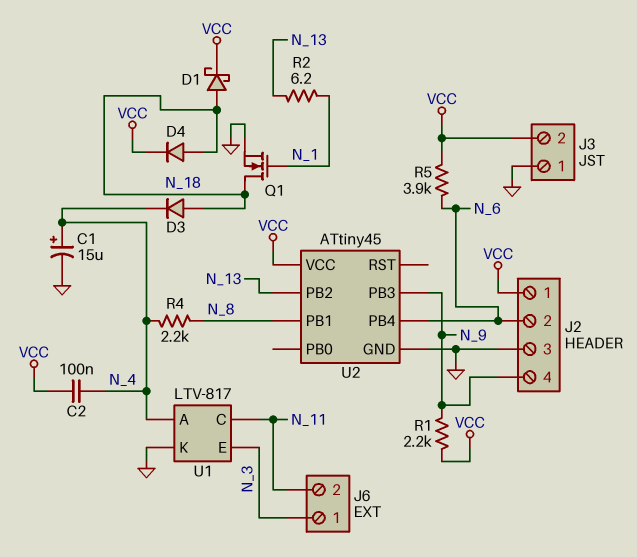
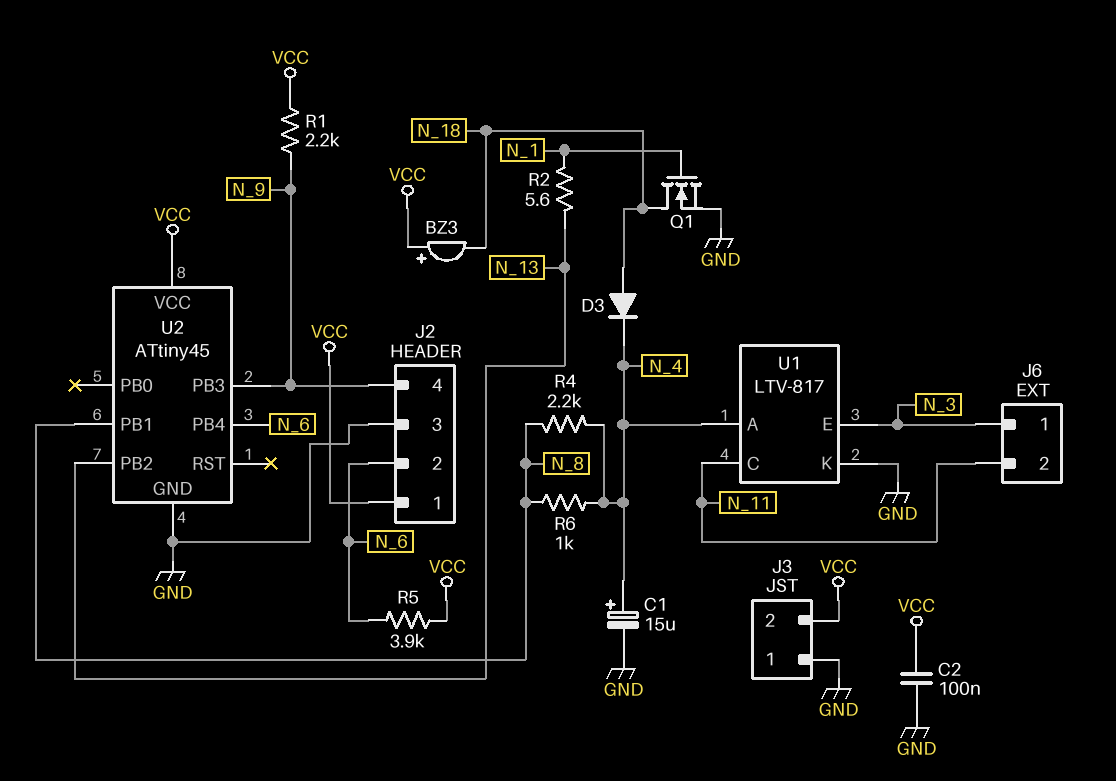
BZ3: none -> buzzer (plus VCC, minus N_18)
C2: 100nF (N_4, VCC) -> 100nF (GND, VCC)
D1: schottky (A N_18, K VCC) -> none
D4: diode (A N_18, K VCC) -> none
R2: 6.2 (N_1, N_13) -> 5.6 (N_1, N_13)
R6: none -> 1k (N_4, N_8)

